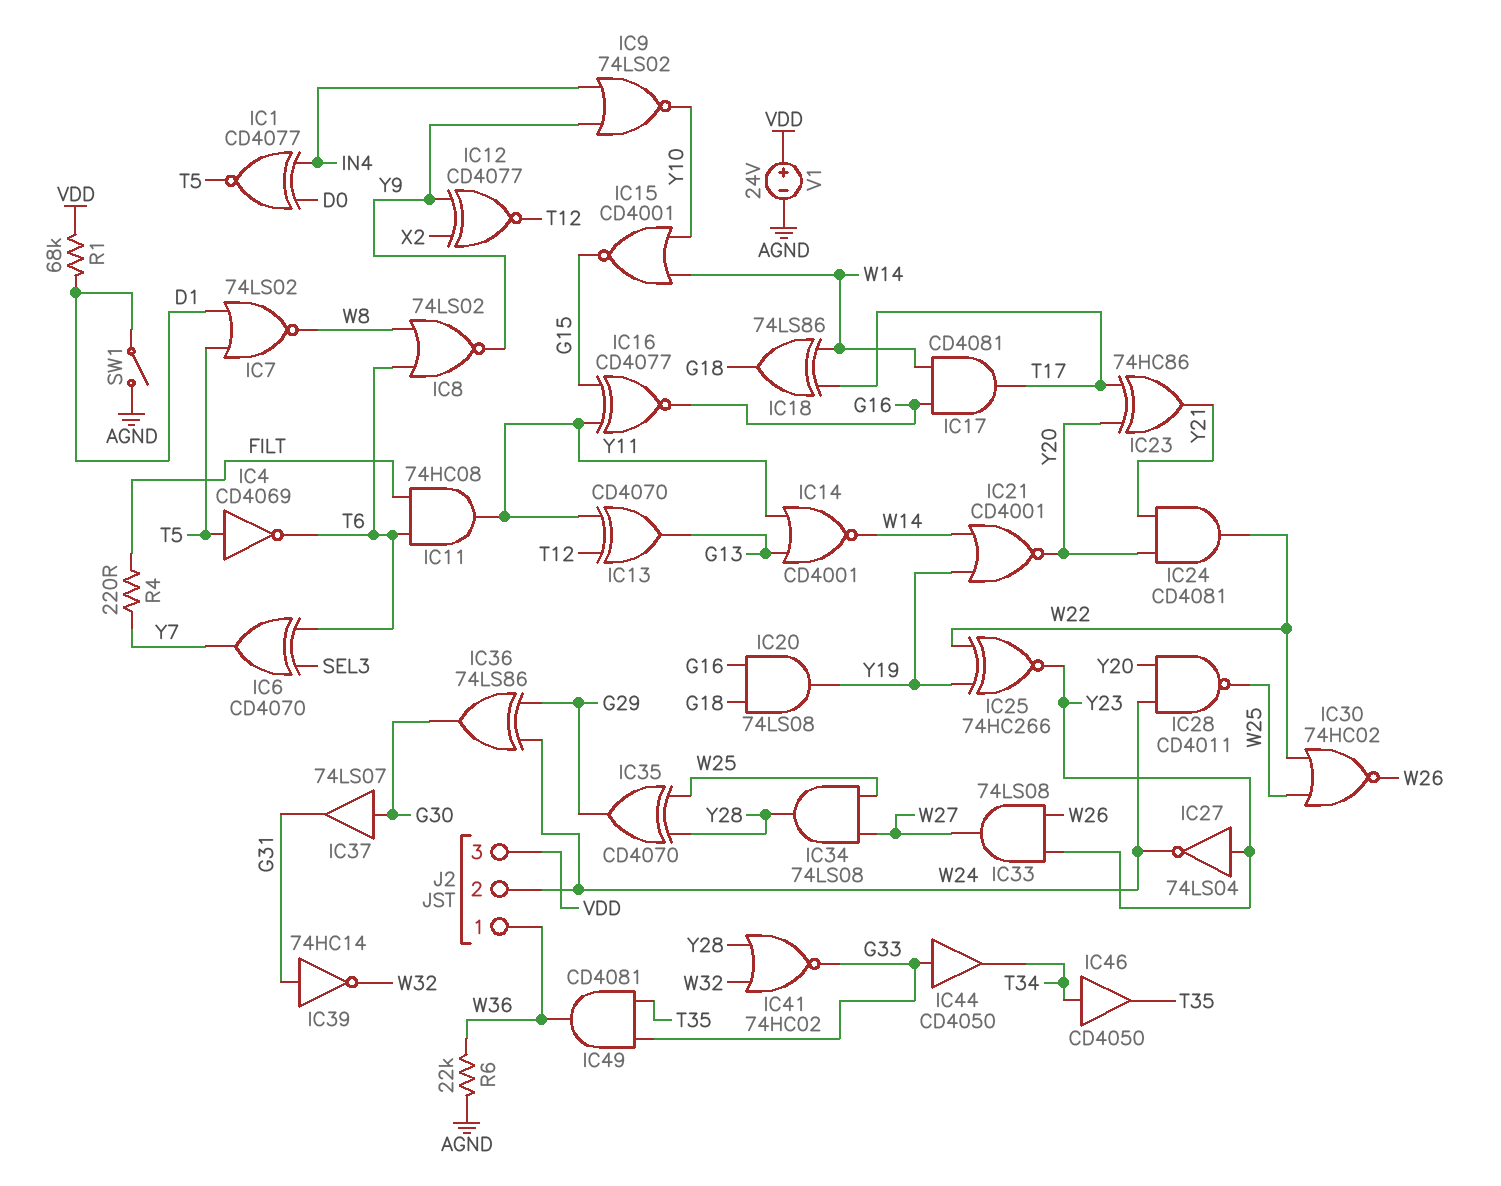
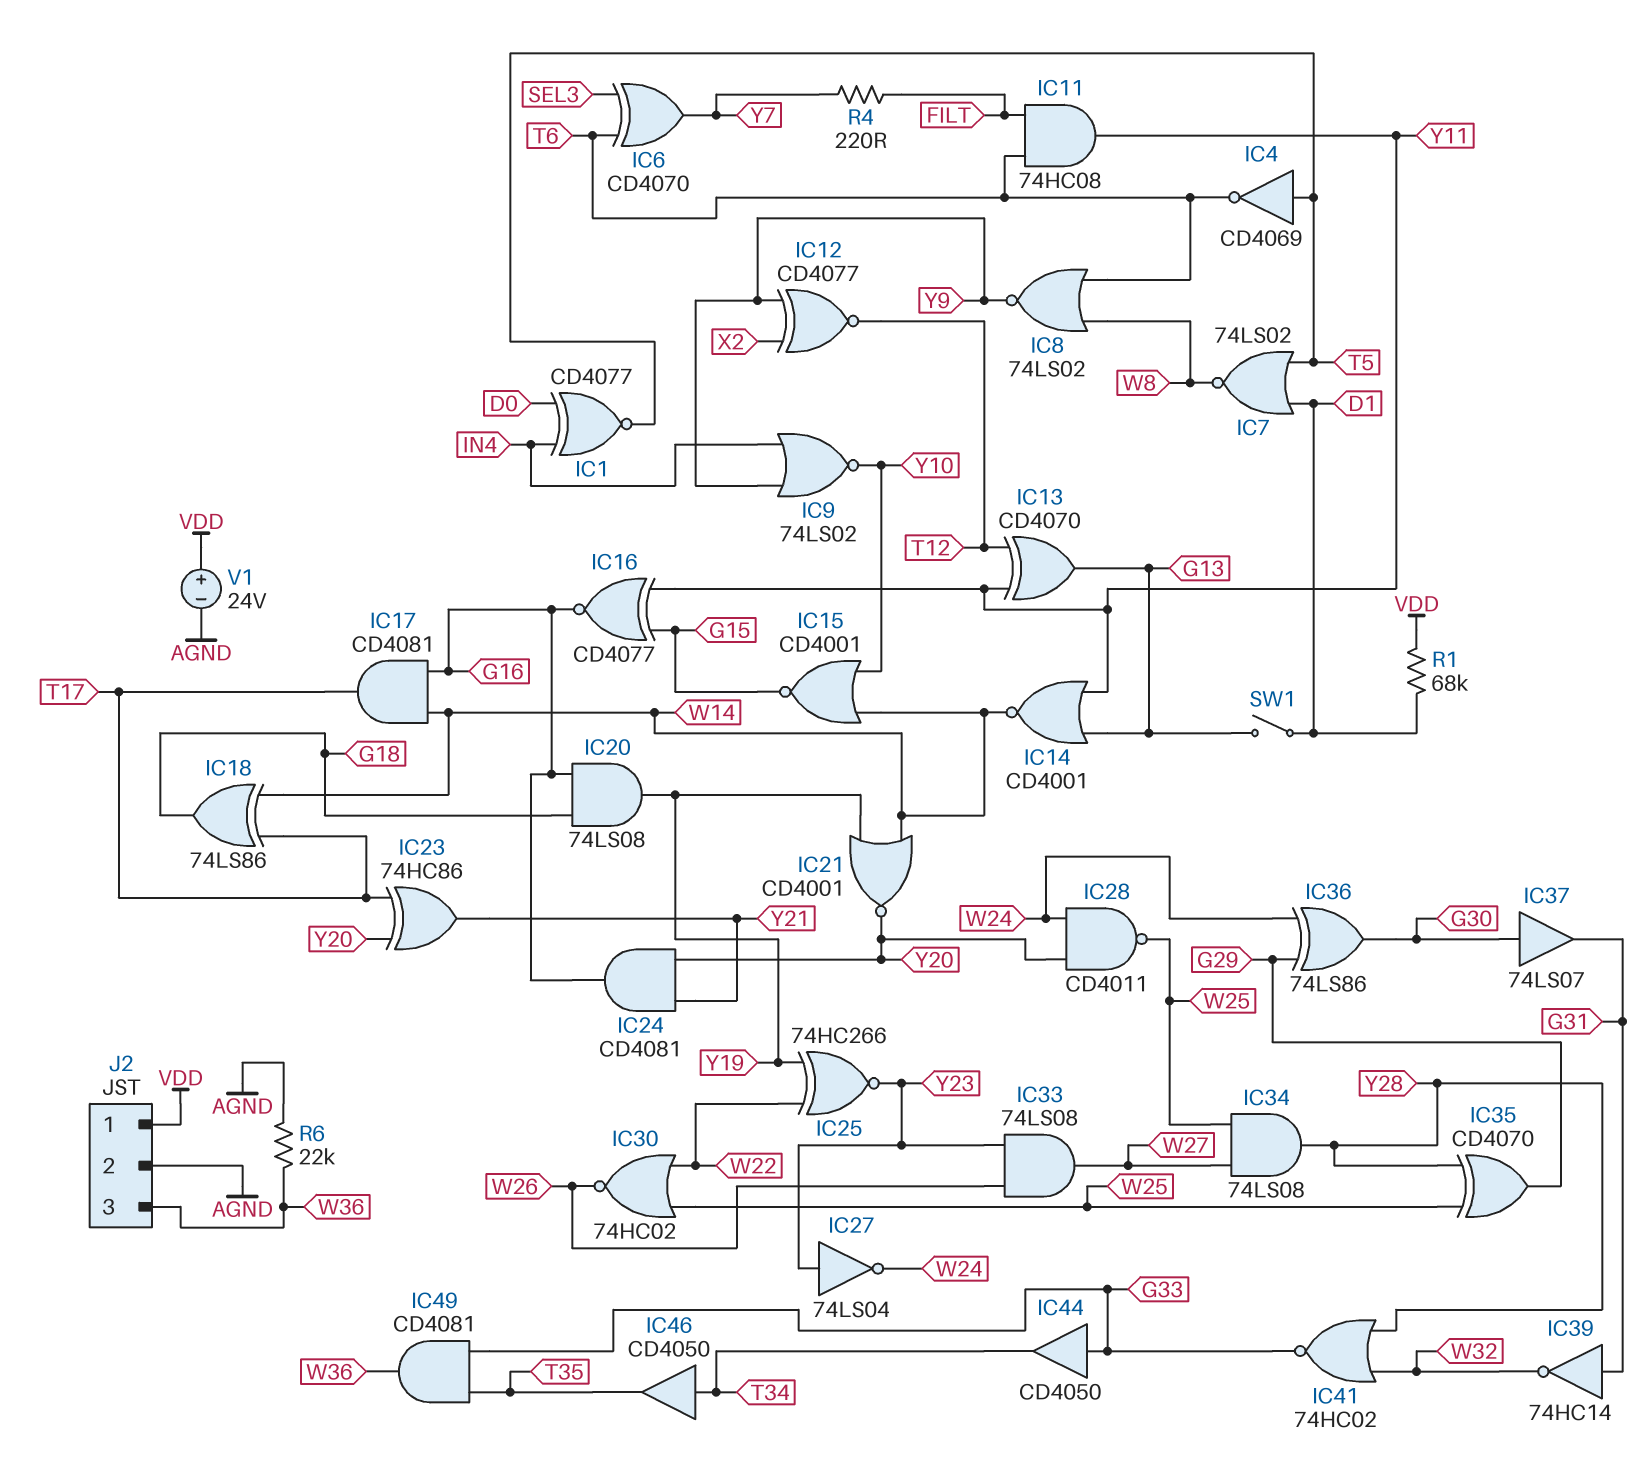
IC24: AND CD4081 (in Y20, in Y21, out W22) -> AND CD4081 (in Y20, in Y21, out G16)
J2 pin 1: W36 -> VDD
J2 pin 2: W24 -> AGND
J2 pin 3: VDD -> W36
SW1: switch (AGND, D1) -> switch (D1, G13)

